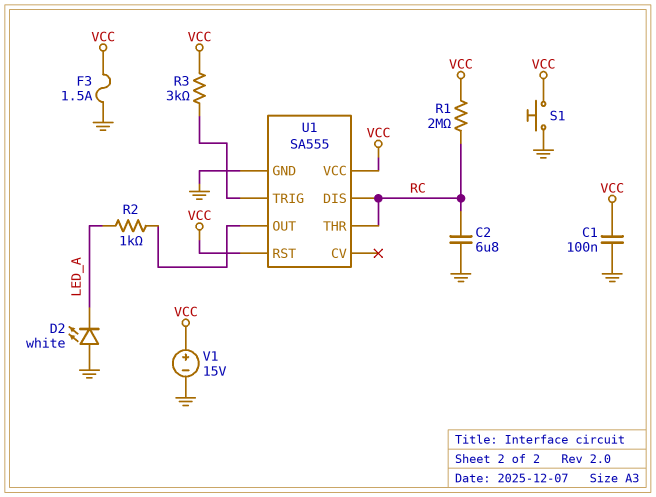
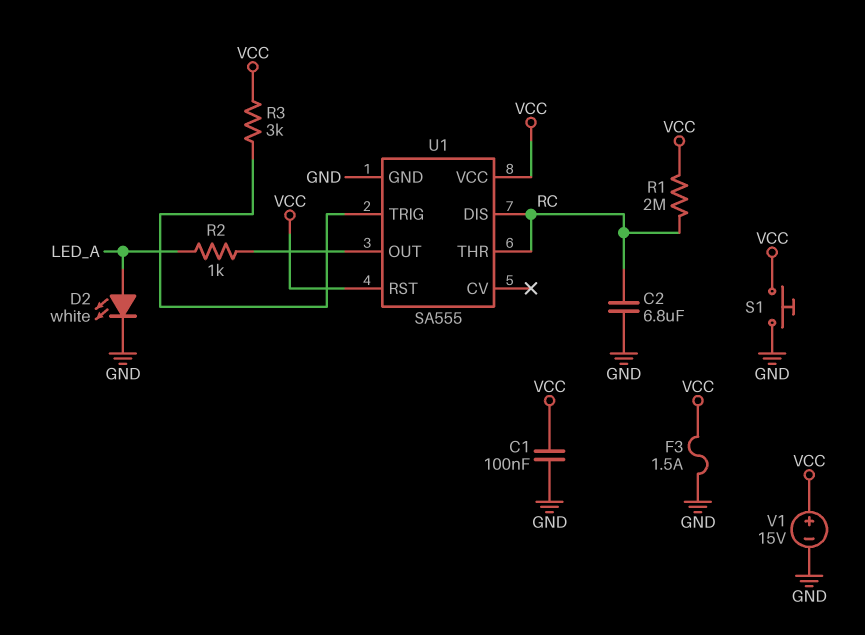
D2: LED white (A GND, K LED_A) -> LED white (A LED_A, K GND)

